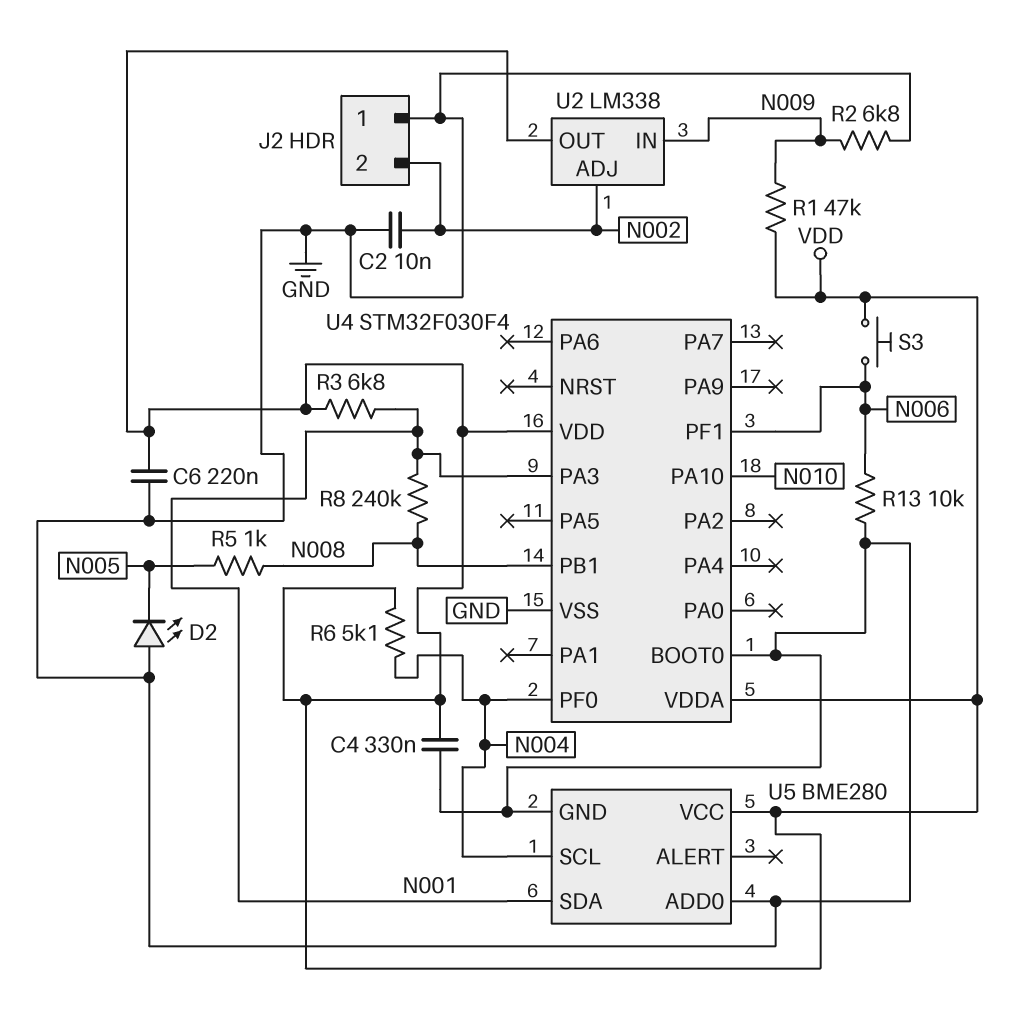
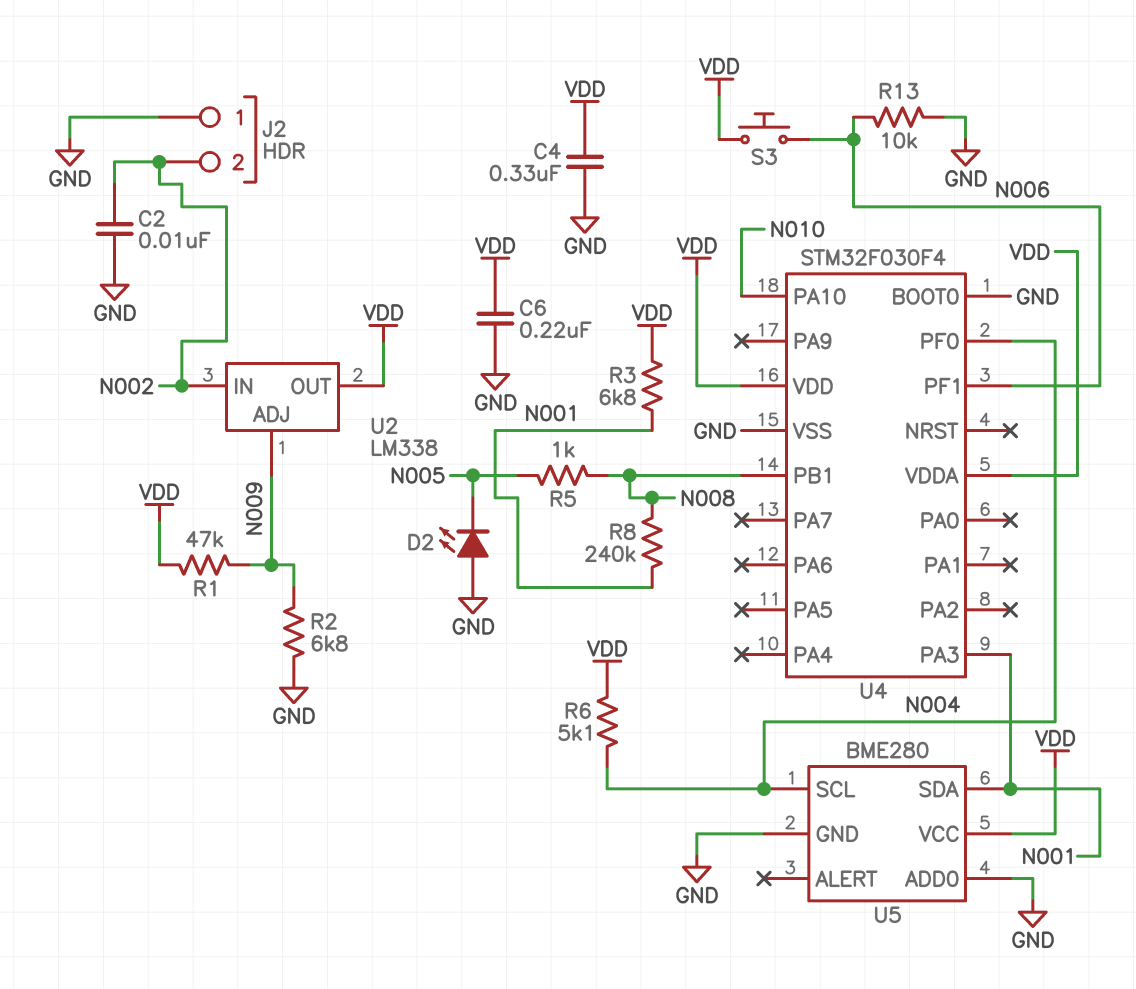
U2 pin ADJ: N002 -> N009
U2 pin IN: N009 -> N002

